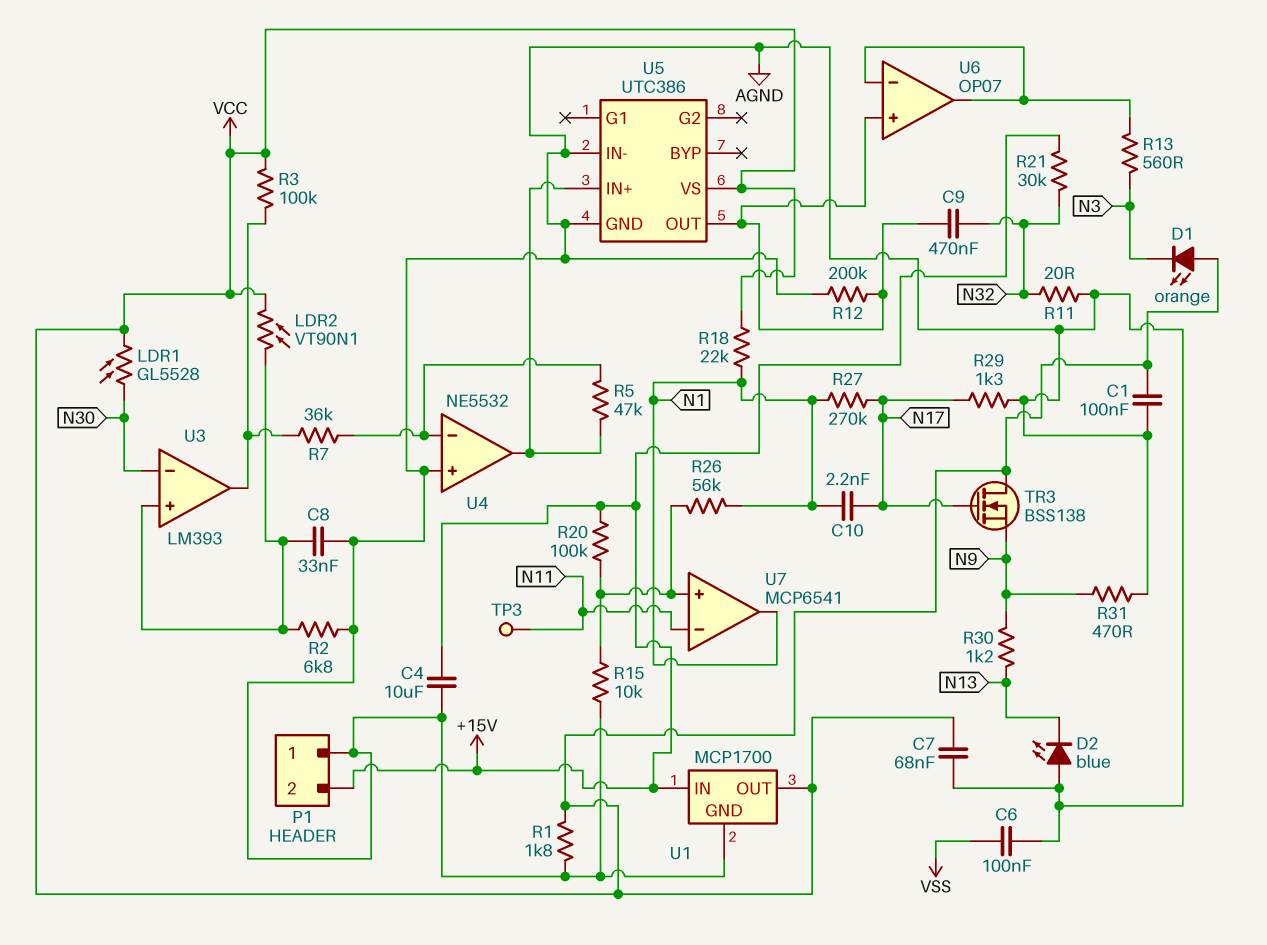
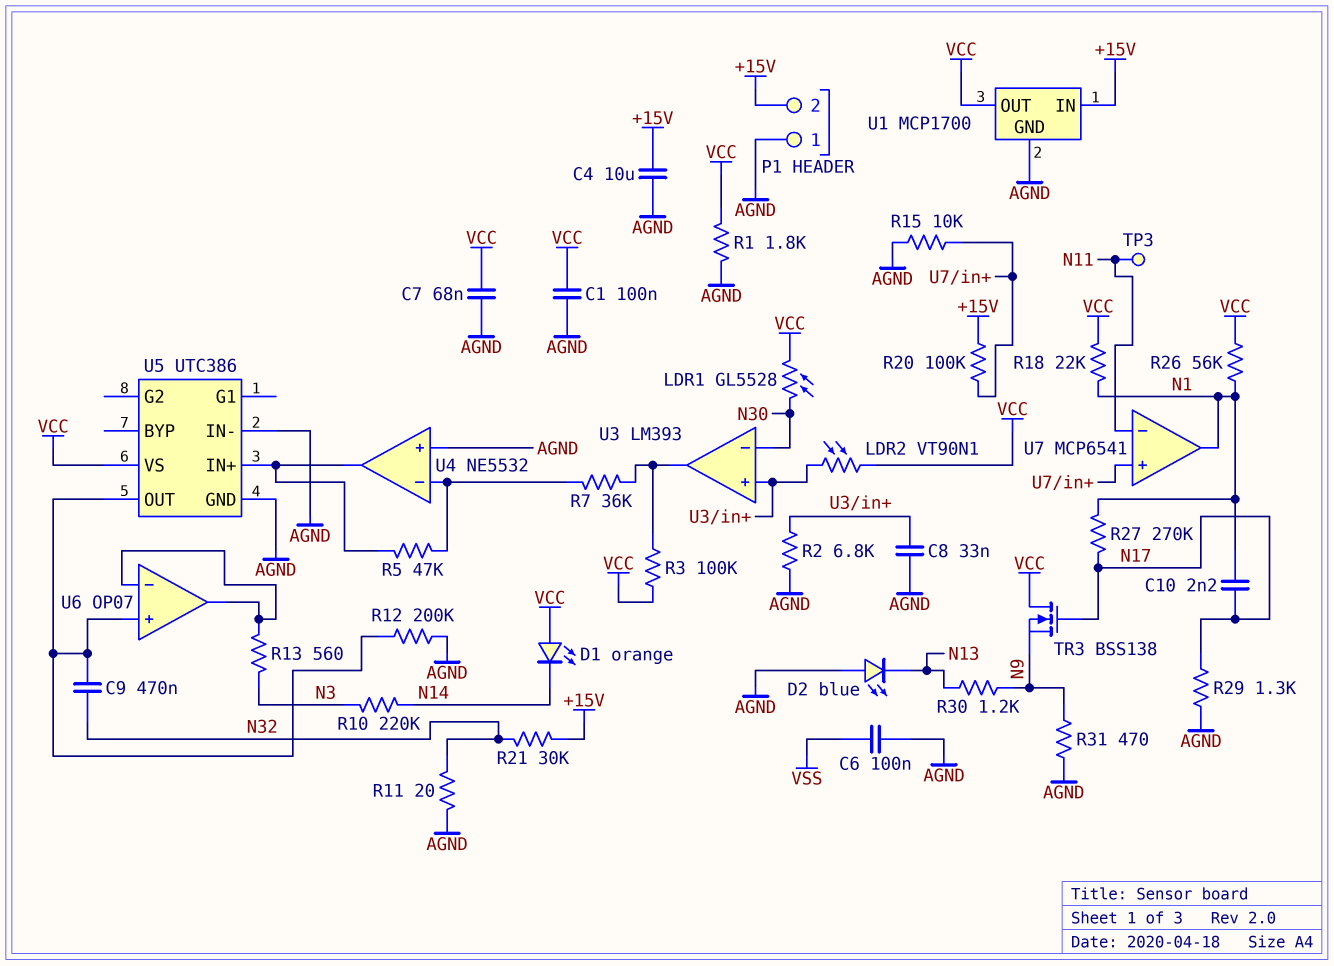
D1: LED orange (A VCC, K N3) -> LED orange (A VCC, K N14)
R10: none -> 220k (N3, N14)
R26: 56k (N1, U7/in+) -> 56k (N1, VCC)

